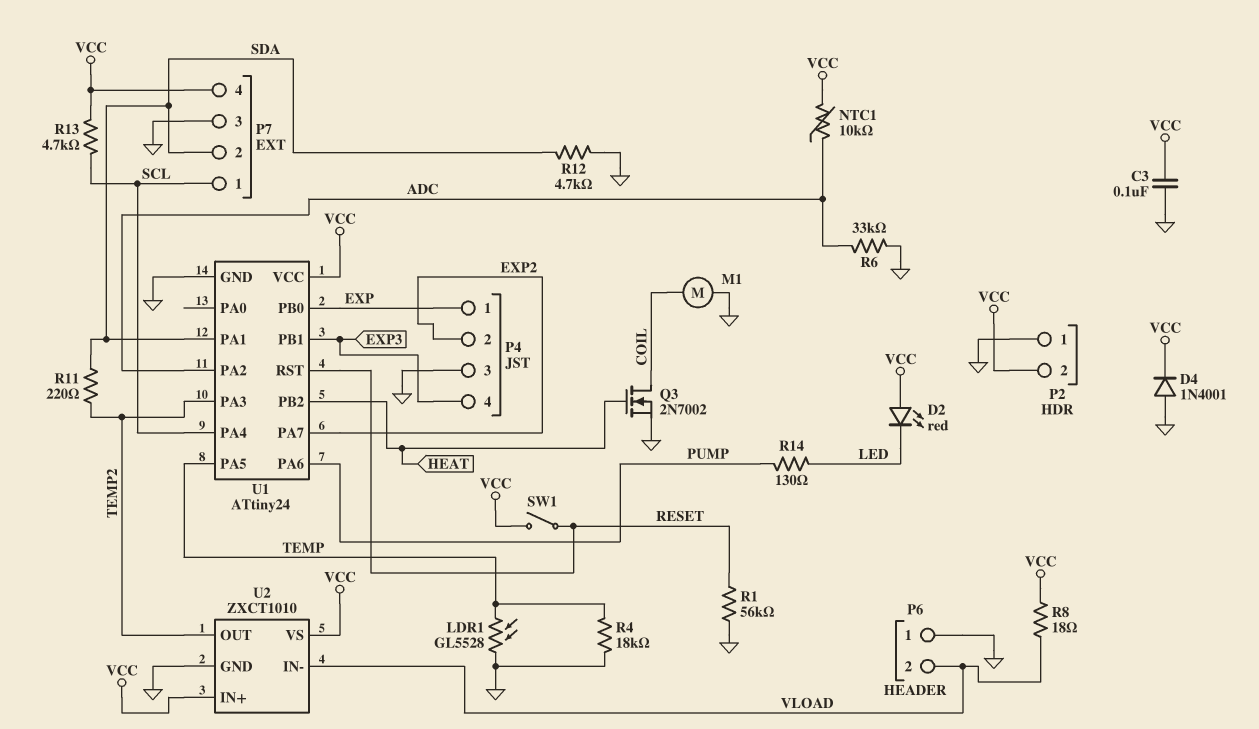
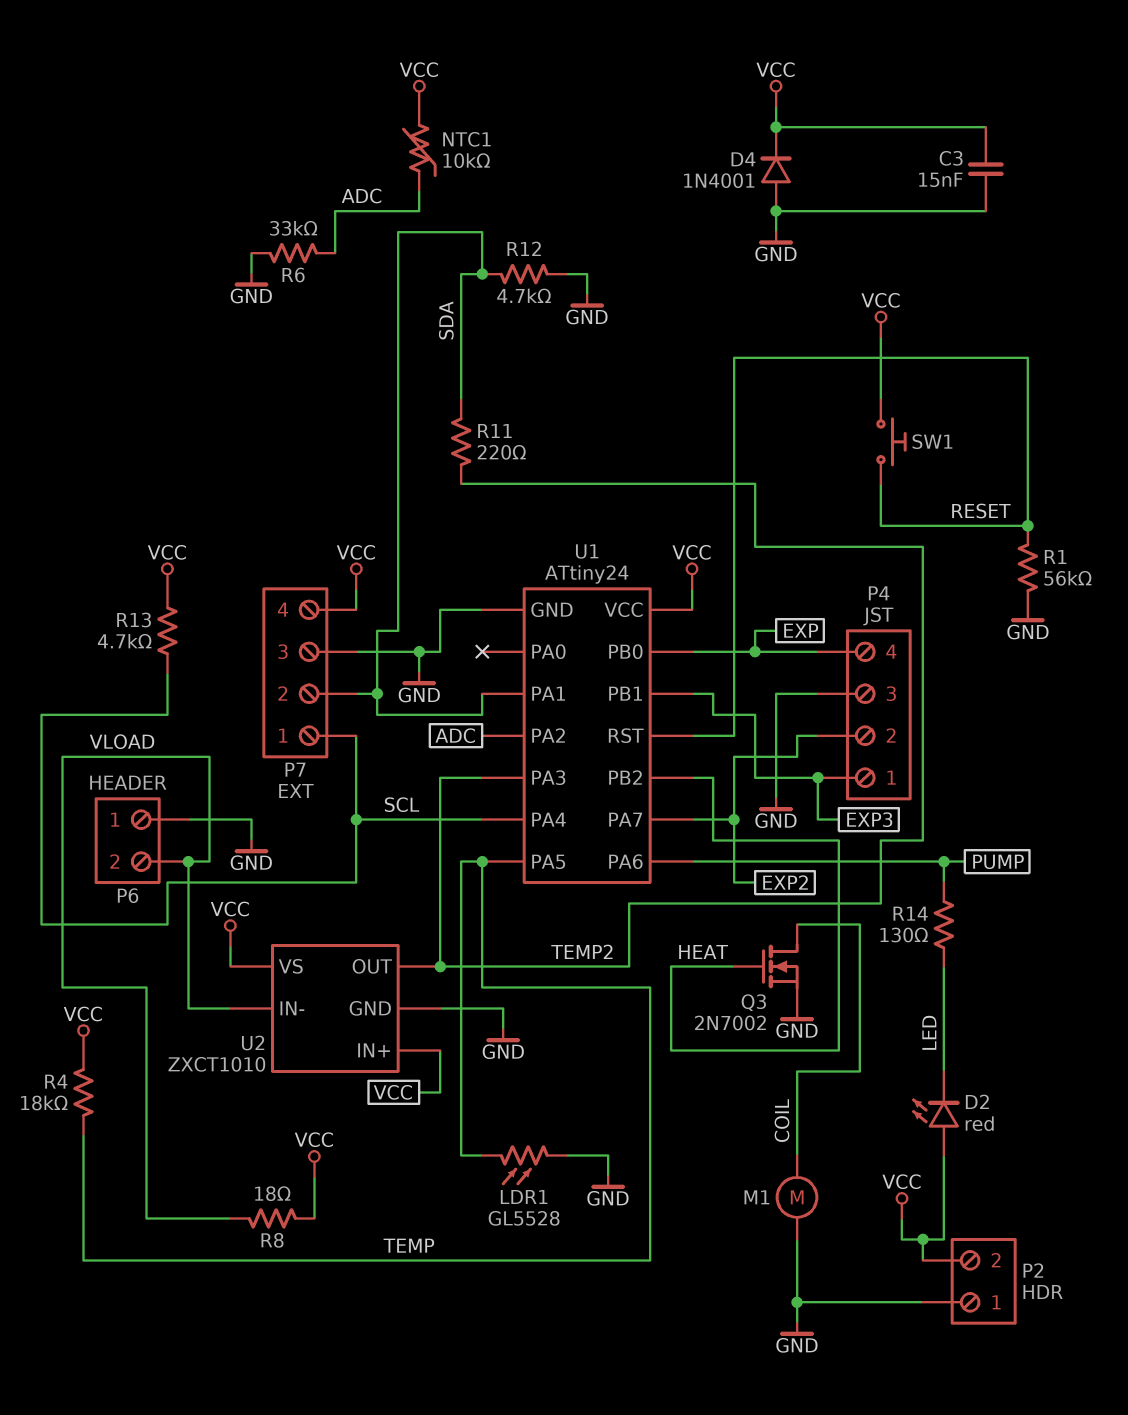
C3: 100nF (GND, VCC) -> 15nF (GND, VCC)
P4 pin 1: EXP -> EXP3
P4 pin 4: EXP3 -> EXP
R4: 18k (GND, TEMP) -> 18k (TEMP, VCC)
SW1: switch (RESET, VCC) -> button (RESET, VCC)

